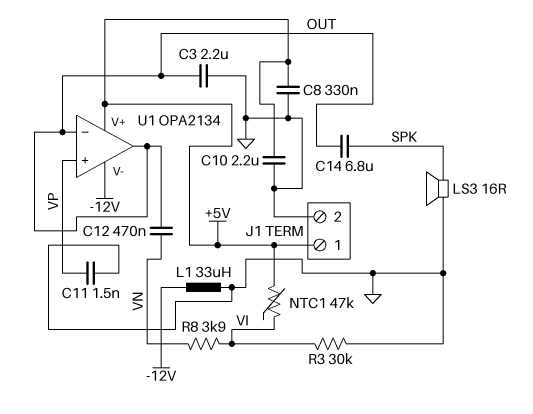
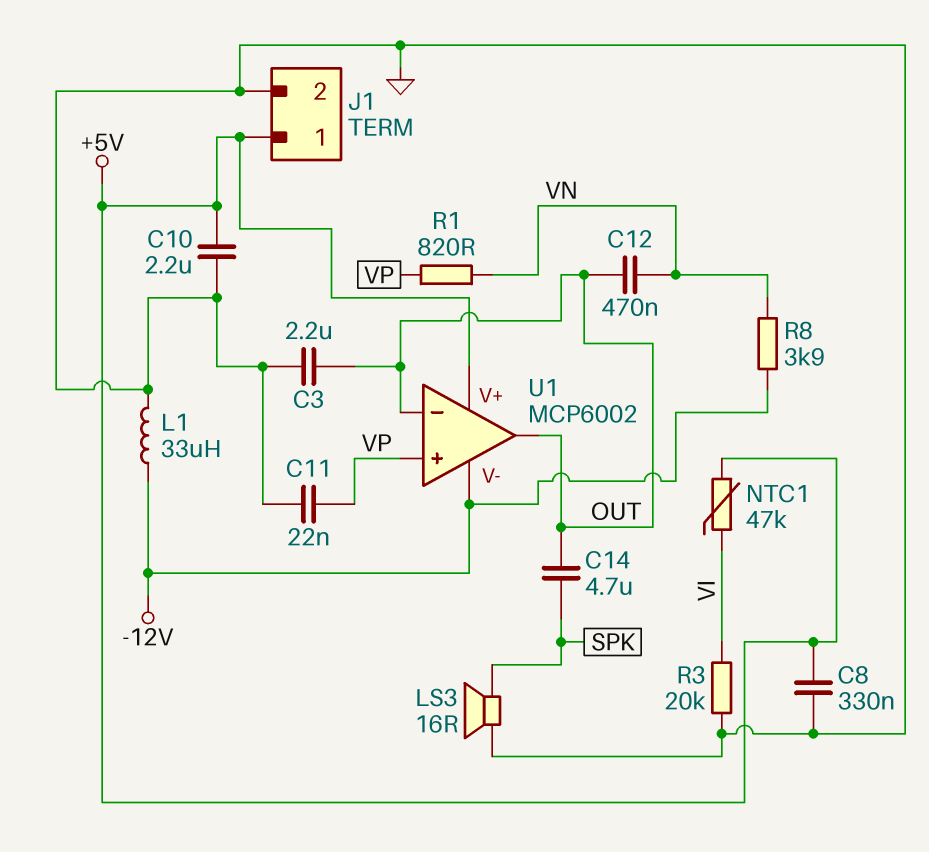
C11: 1.5nF (GND, VP) -> 22nF (GND, VP)
C14: 6.8uF (OUT, SPK) -> 4.7uF (OUT, SPK)
R1: none -> 820 (VN, VP)
R3: 30k (GND, VI) -> 20k (GND, VI)
R8: 3.9k (VI, VN) -> 3.9k (-12V, VN)
U1: OPA2134 -> MCP6002

